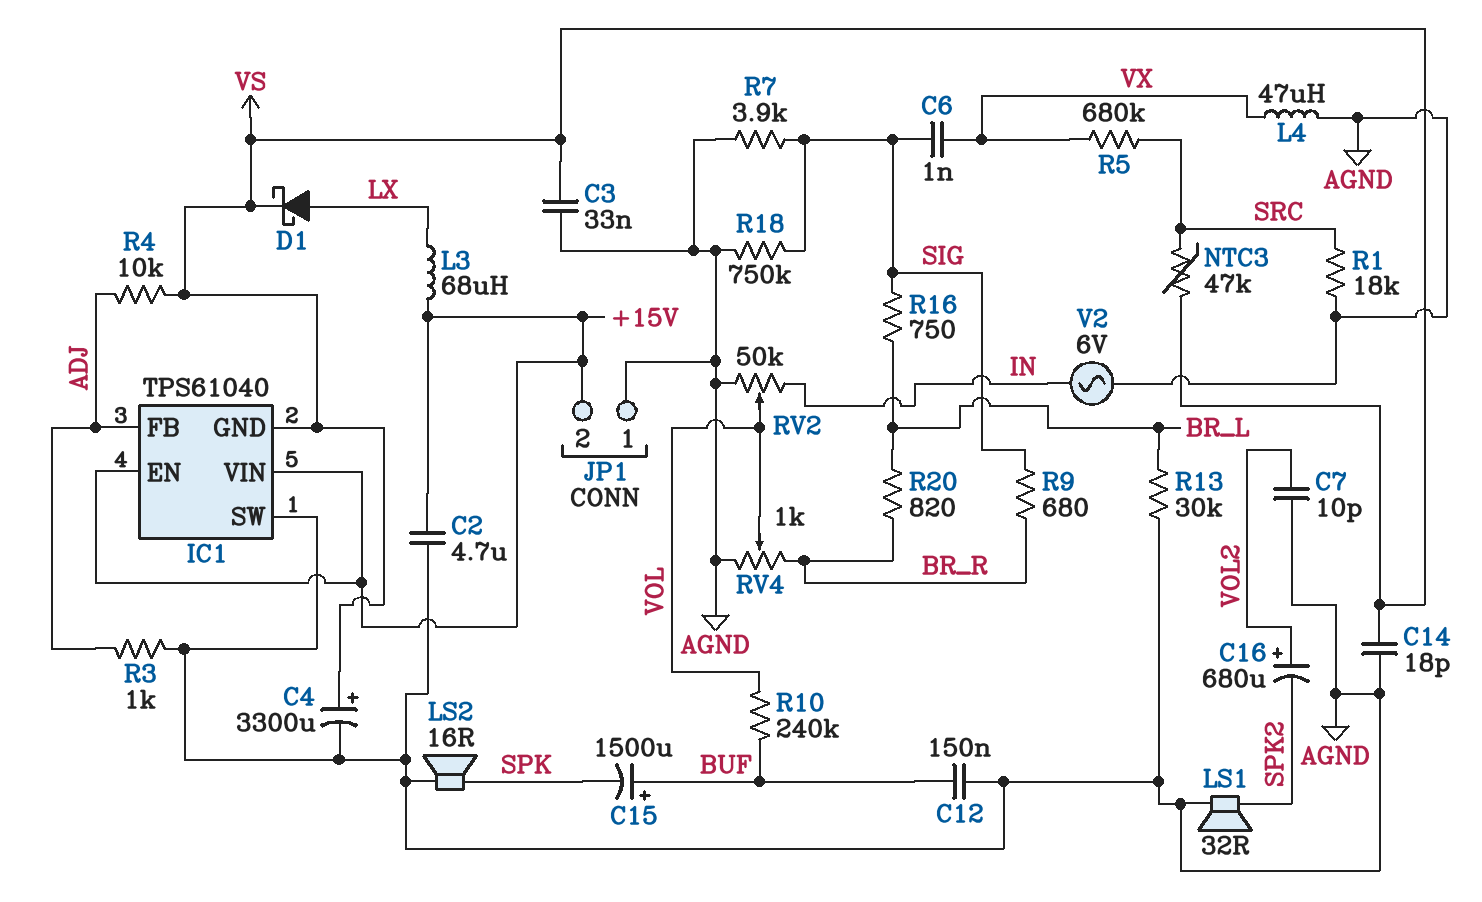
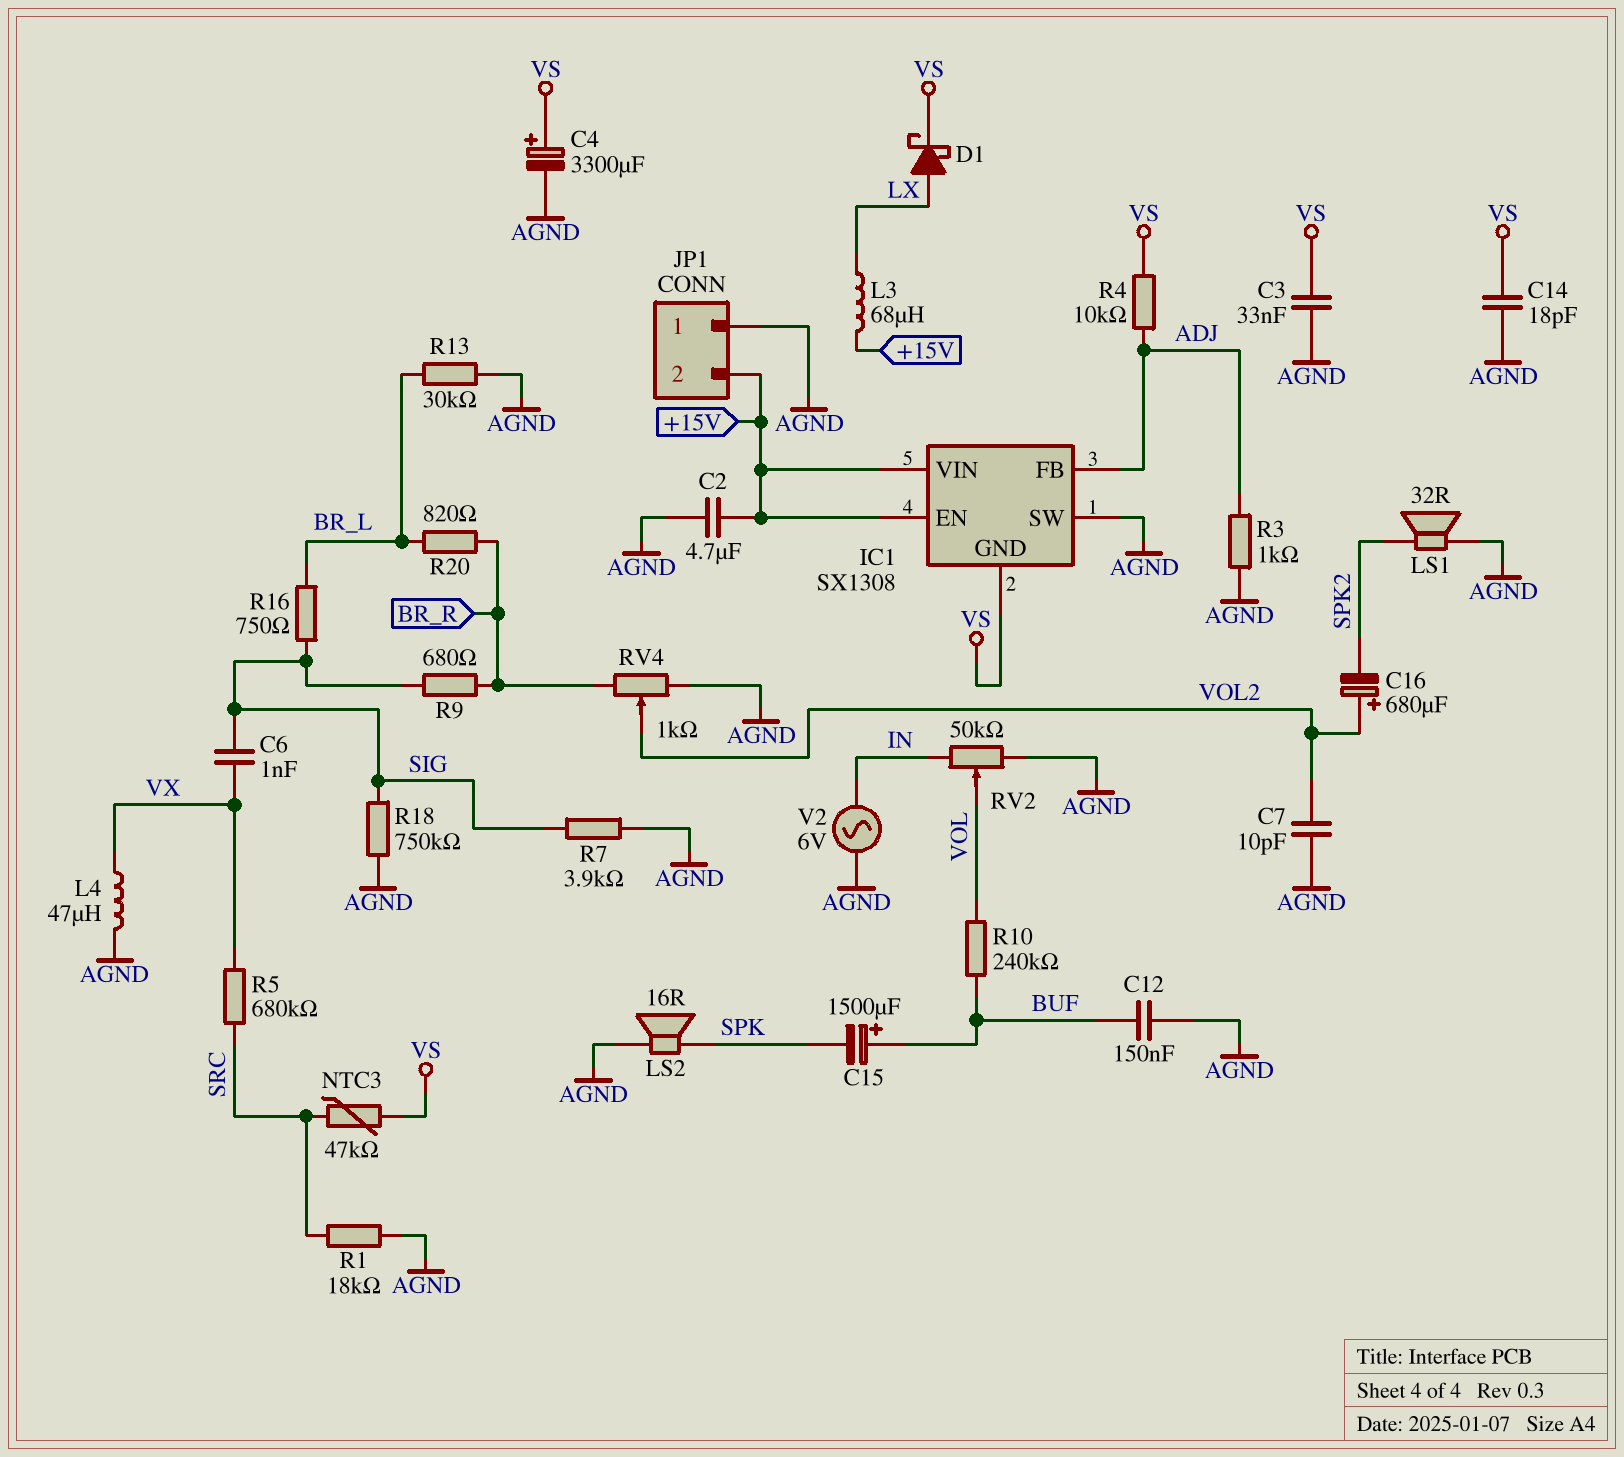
IC1: TPS61040 -> SX1308
RV4: 1k (AGND, BR_R, wiper VOL) -> 1k (AGND, BR_R, wiper VOL2)

